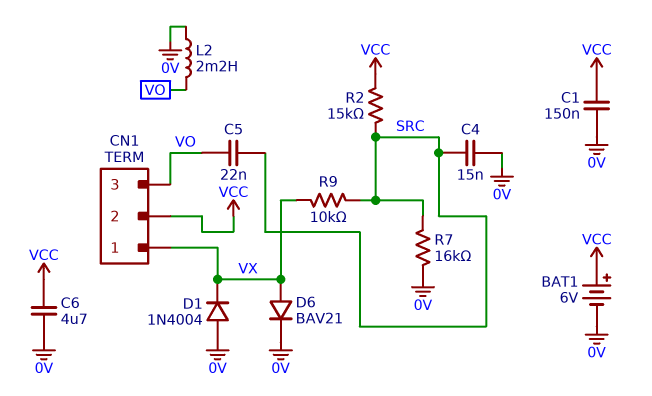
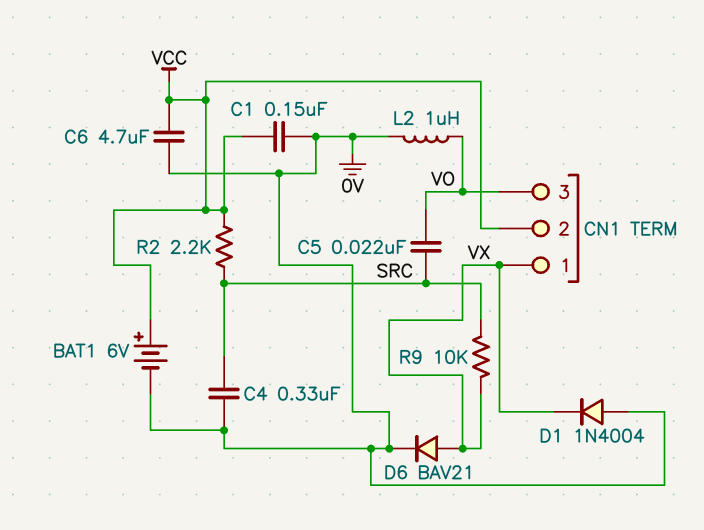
C4: 15nF (0V, SRC) -> 330nF (0V, SRC)
L2: 2.2mH (0V, VO) -> 1uH (0V, VO)
R2: 15k (SRC, VCC) -> 2.2k (SRC, VCC)
R7: 16k (0V, SRC) -> none

